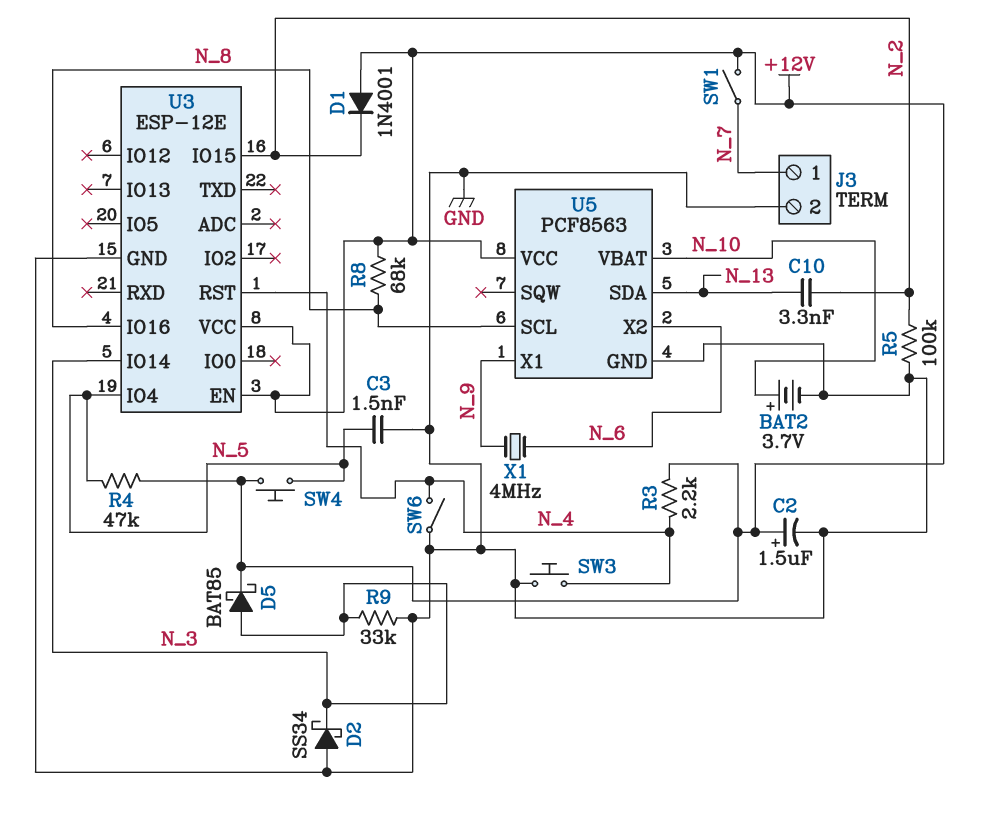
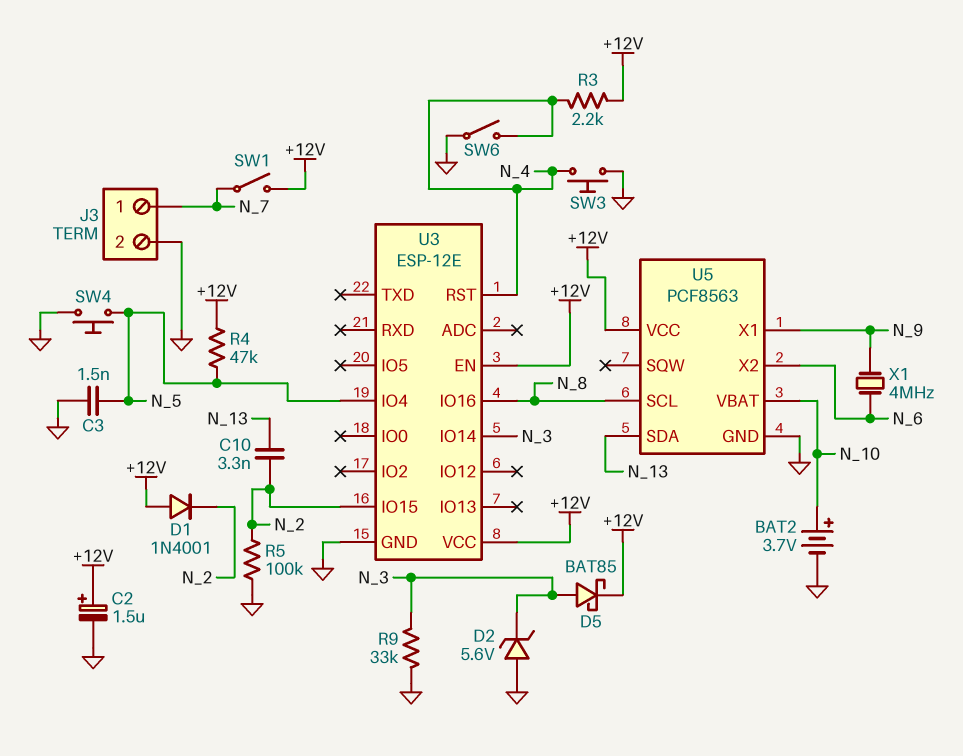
D2: schottky SS34 (A GND, K N_3) -> zener 5.6V (A GND, K N_3)
R8: 68k (+12V, N_8) -> none
SW4: button (+12V, N_5) -> button (GND, N_5)

